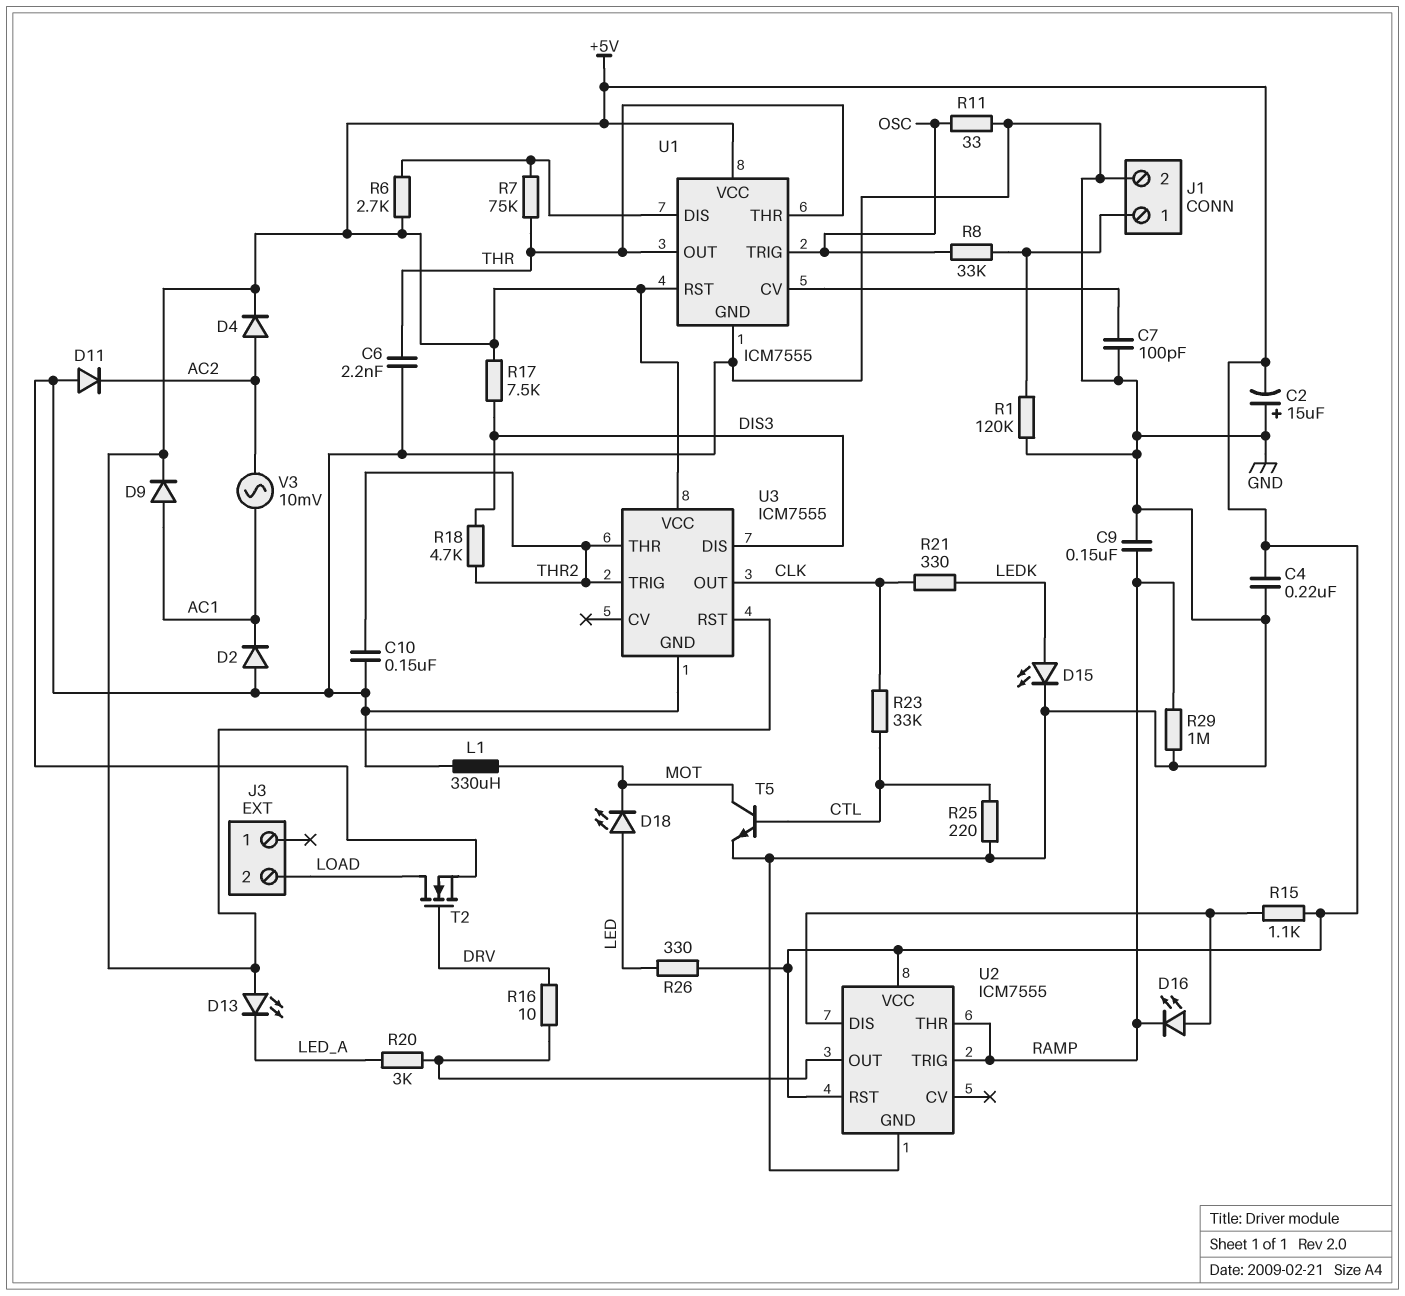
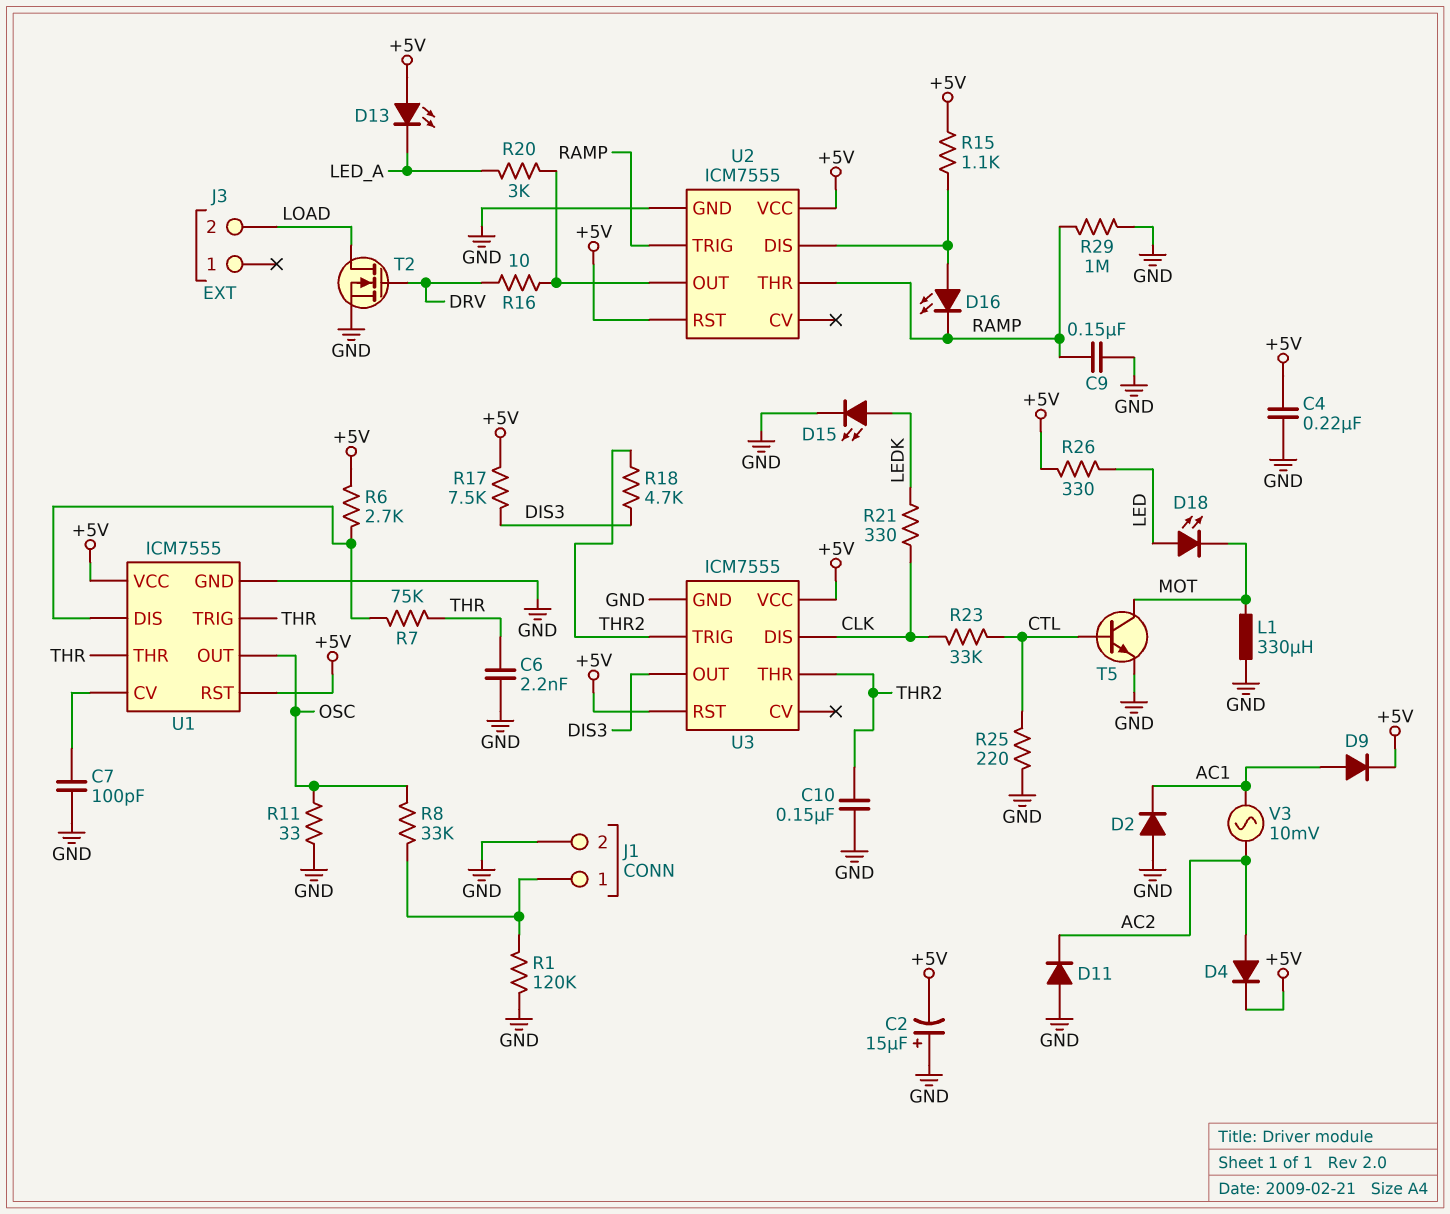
U1 pin OUT: THR -> OSC
U1 pin TRIG: OSC -> THR
U3 pin DIS: DIS3 -> CLK
U3 pin OUT: CLK -> DIS3

